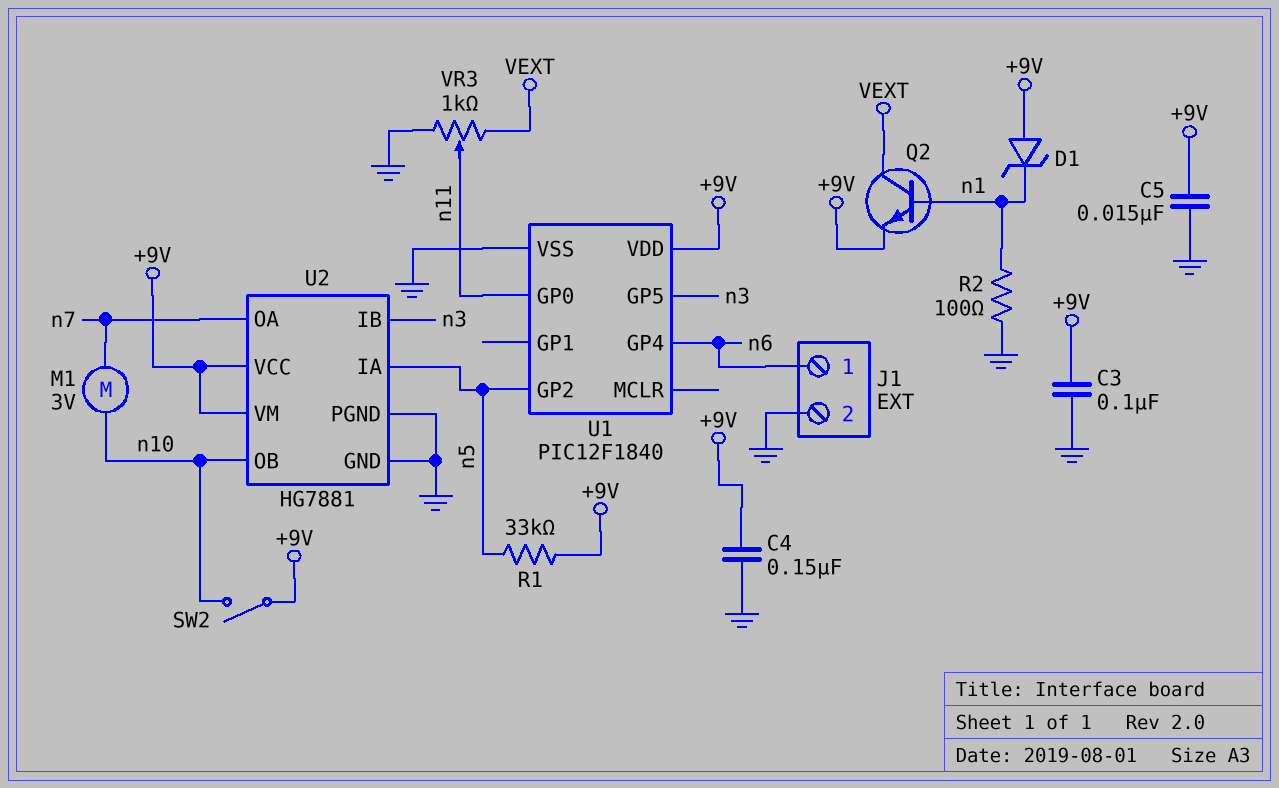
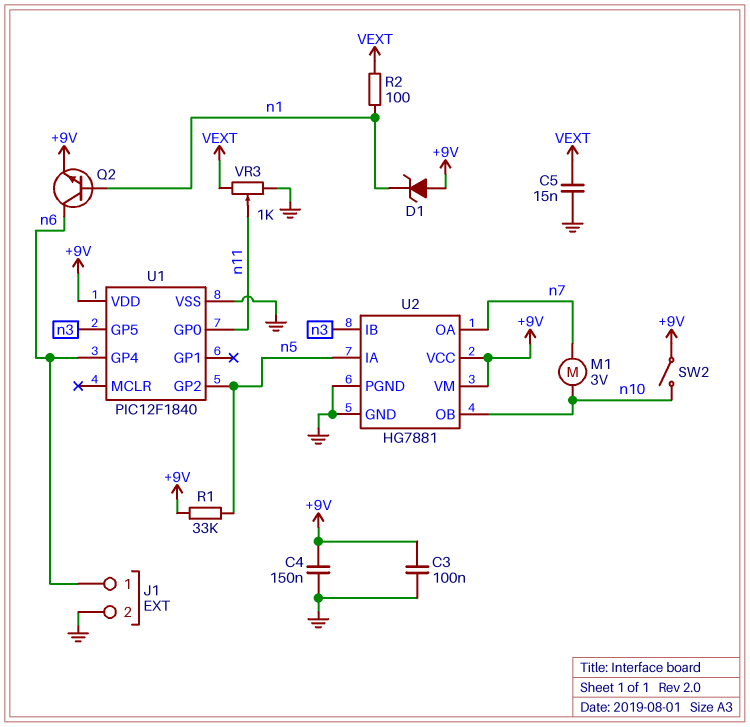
C5: 15nF (+9V, GND) -> 15nF (GND, VEXT)
Q2: NPN (B n1, C VEXT, E +9V) -> NPN (B n1, C n6, E +9V)
R2: 100 (GND, n1) -> 100 (VEXT, n1)

